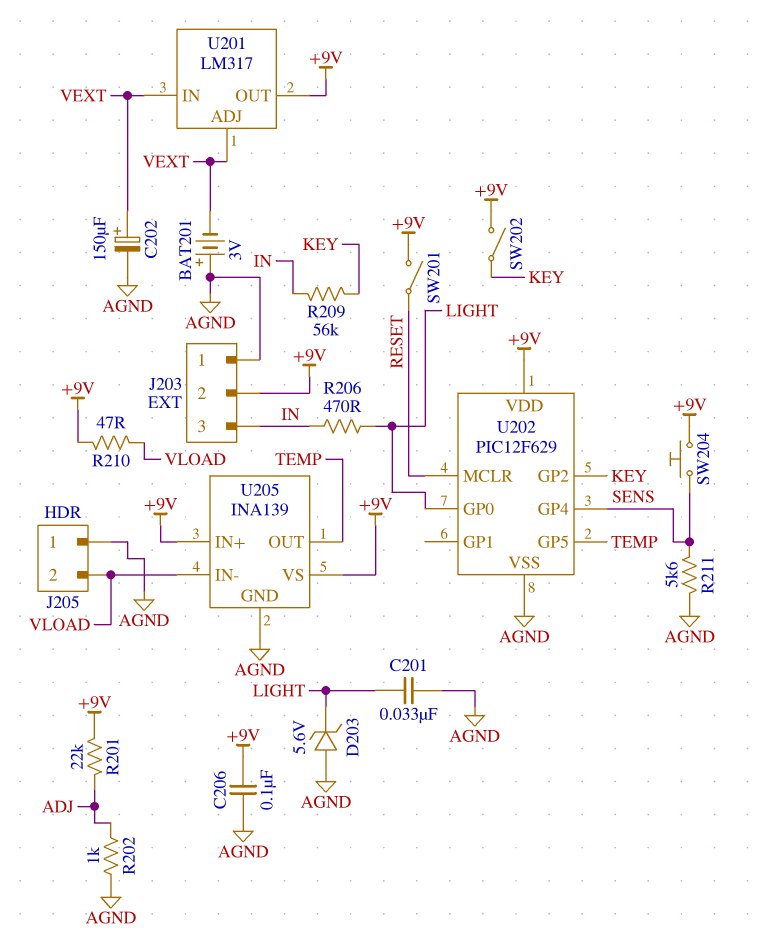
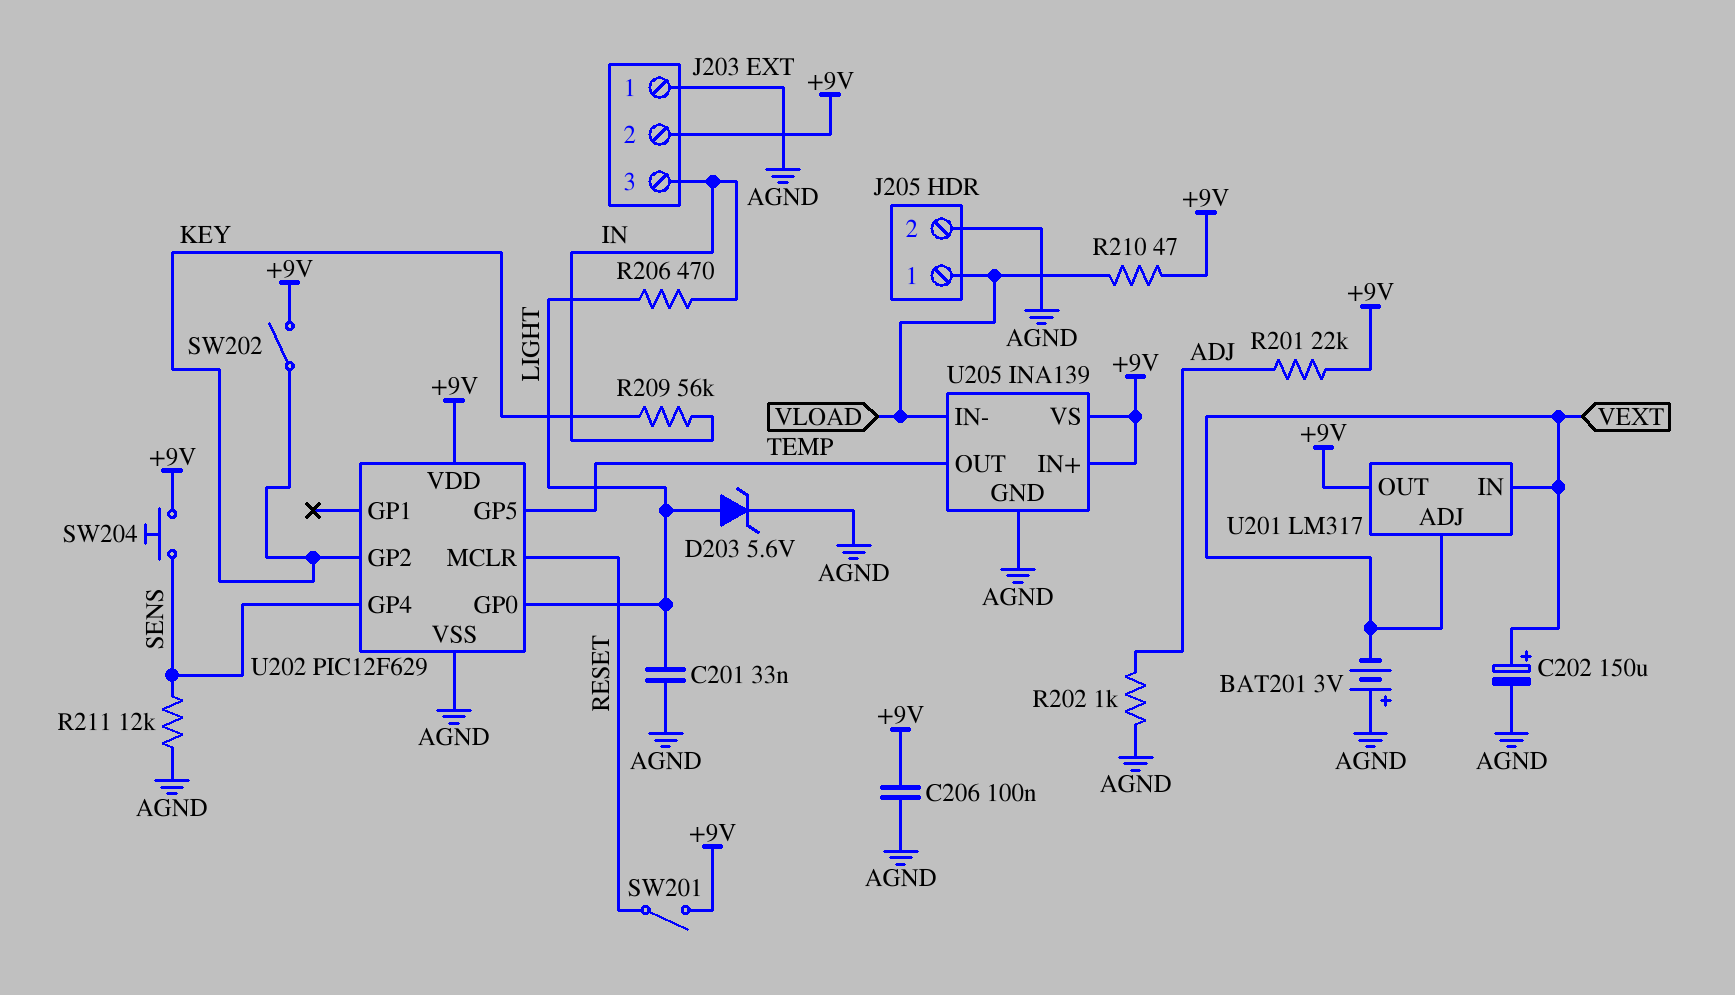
D203: zener 5.6V (A AGND, K LIGHT) -> zener 5.6V (A LIGHT, K AGND)
J205 pin 1: AGND -> VLOAD
J205 pin 2: VLOAD -> AGND
R211: 5.6k (AGND, SENS) -> 12k (AGND, SENS)

